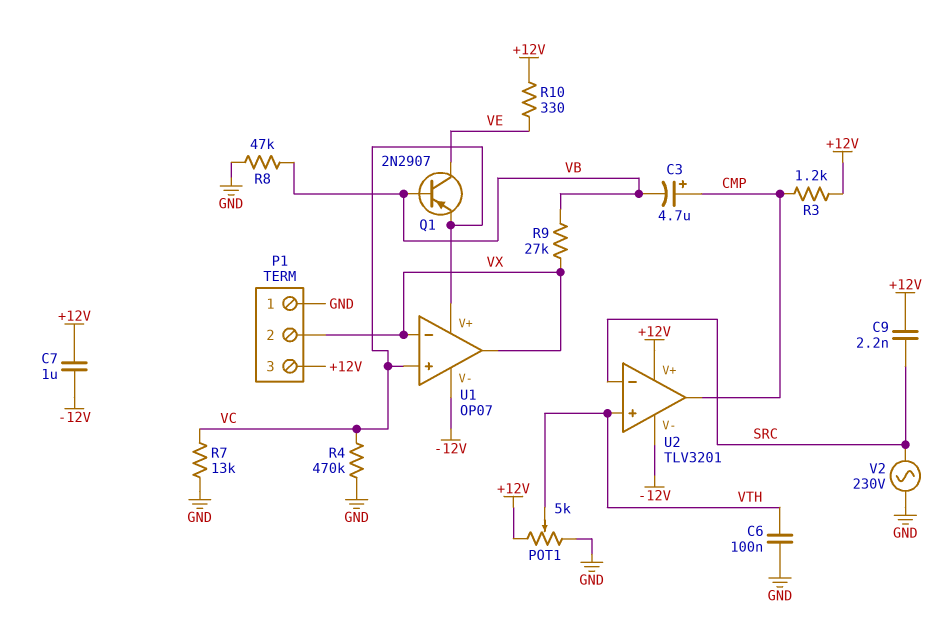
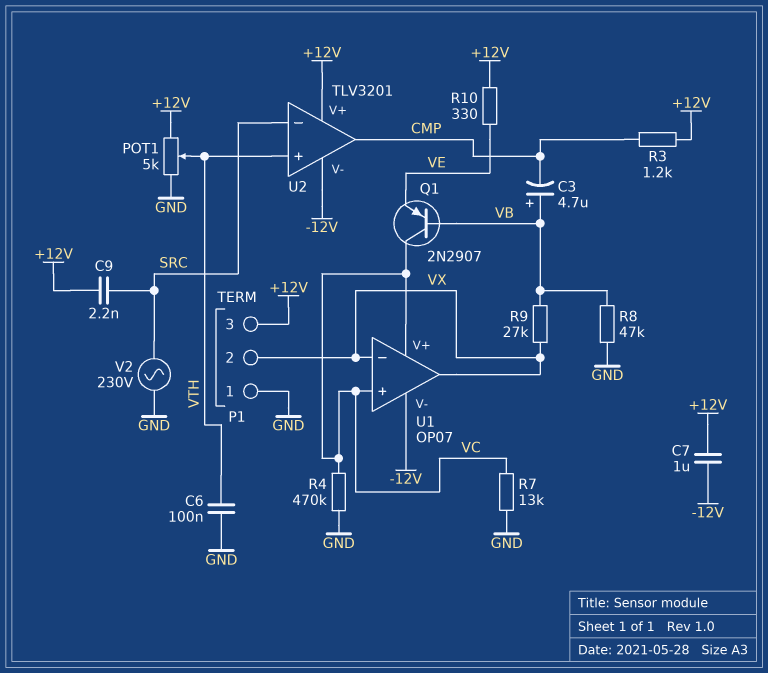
C3: 4.7uF (plus CMP, minus VB) -> 4.7uF (plus VB, minus CMP)
Q1: PNP 2N2907 (B VB, C VE, E VC) -> PNP 2N2907 (B VB, C VC, E VE)

